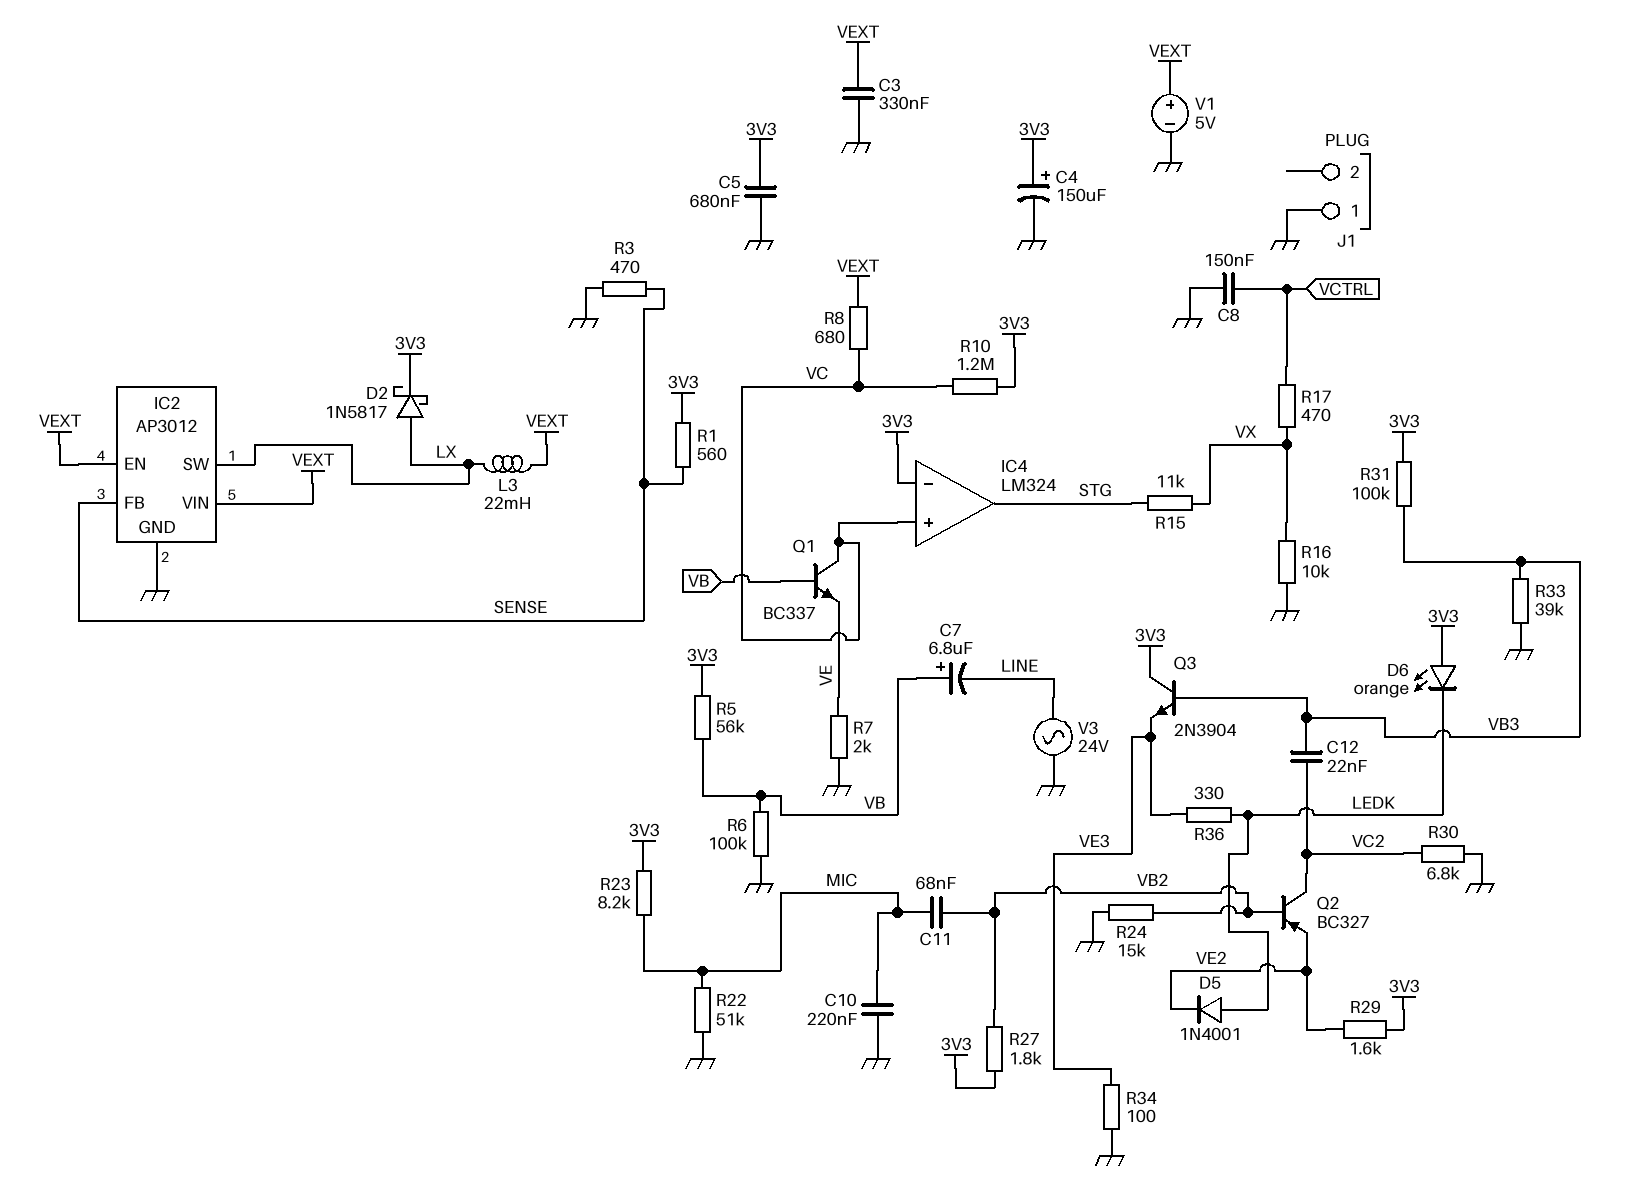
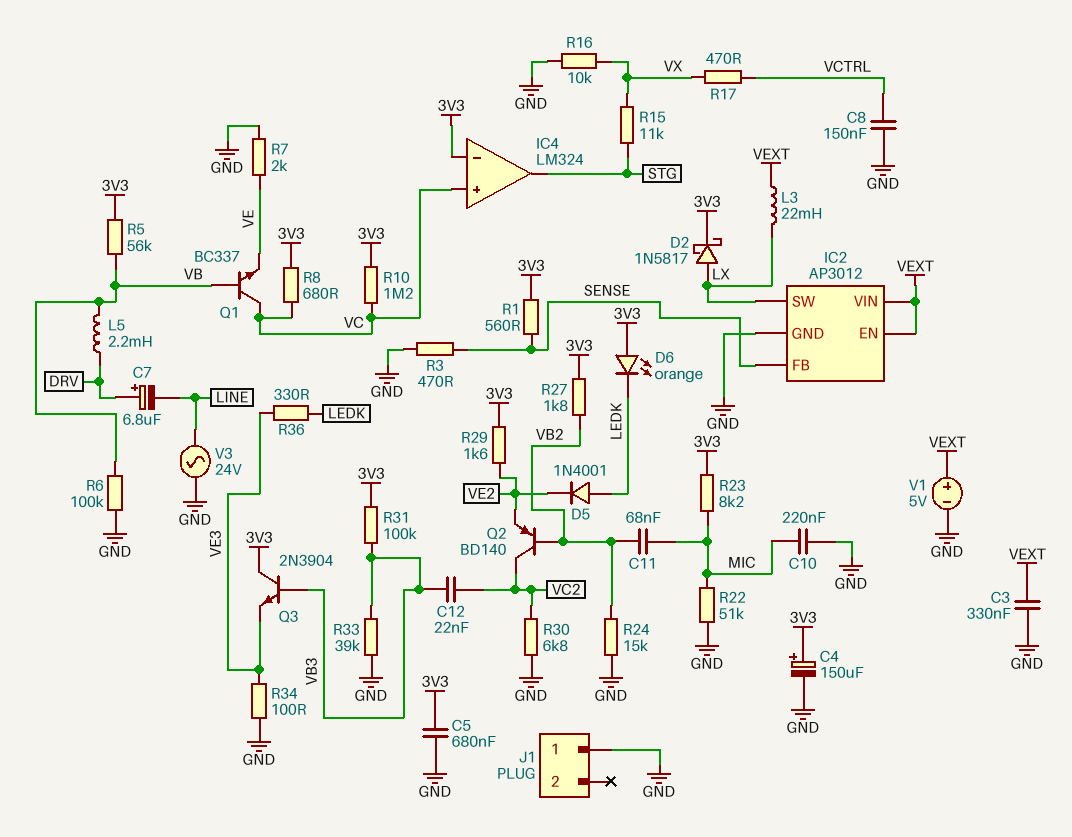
C7: 6.8uF (plus VB, minus LINE) -> 6.8uF (plus DRV, minus LINE)
L5: none -> 2.2mH (DRV, VB)
Q2: PNP BC327 (B VB2, C VC2, E VE2) -> PNP BD140 (B VB2, C VC2, E VE2)
R8: 680 (VC, VEXT) -> 680 (3V3, VC)

